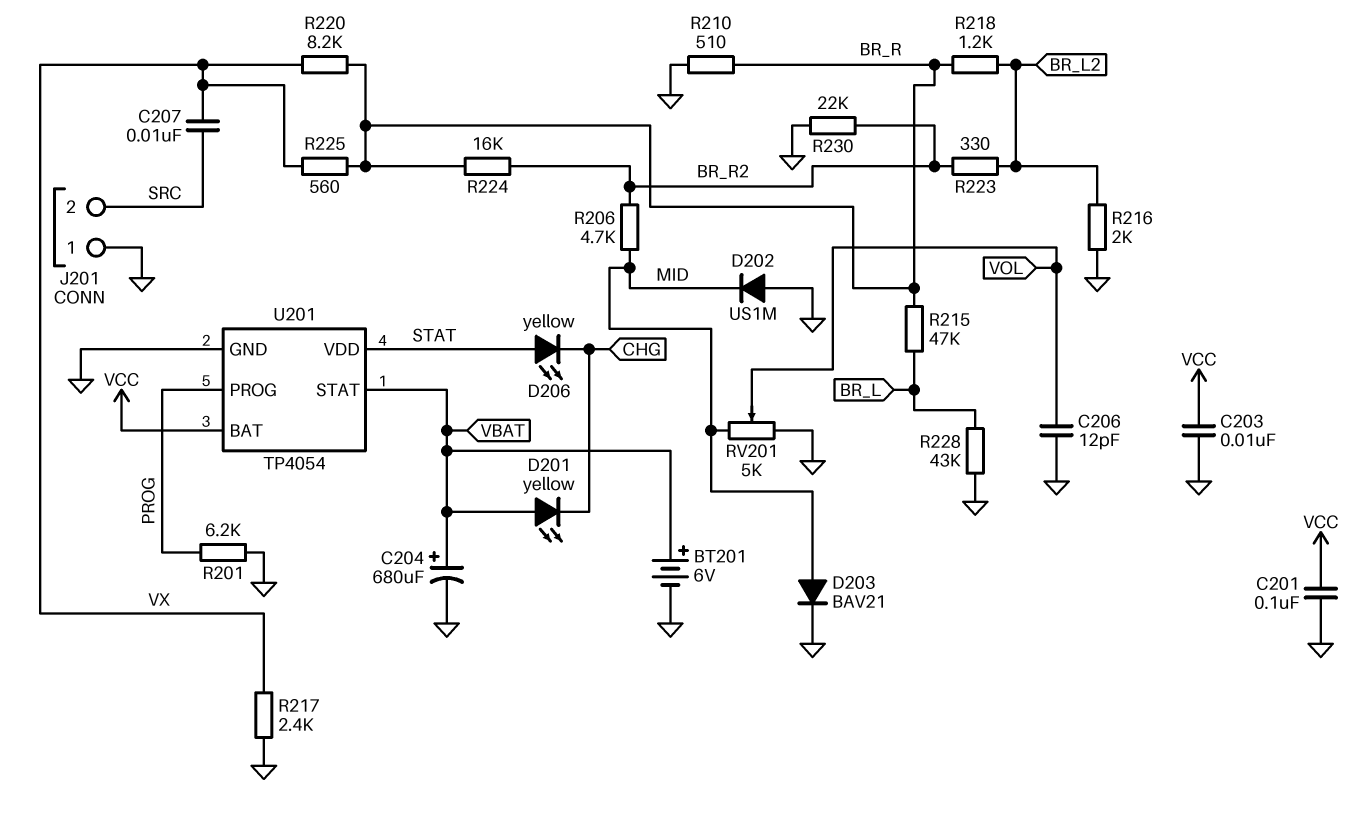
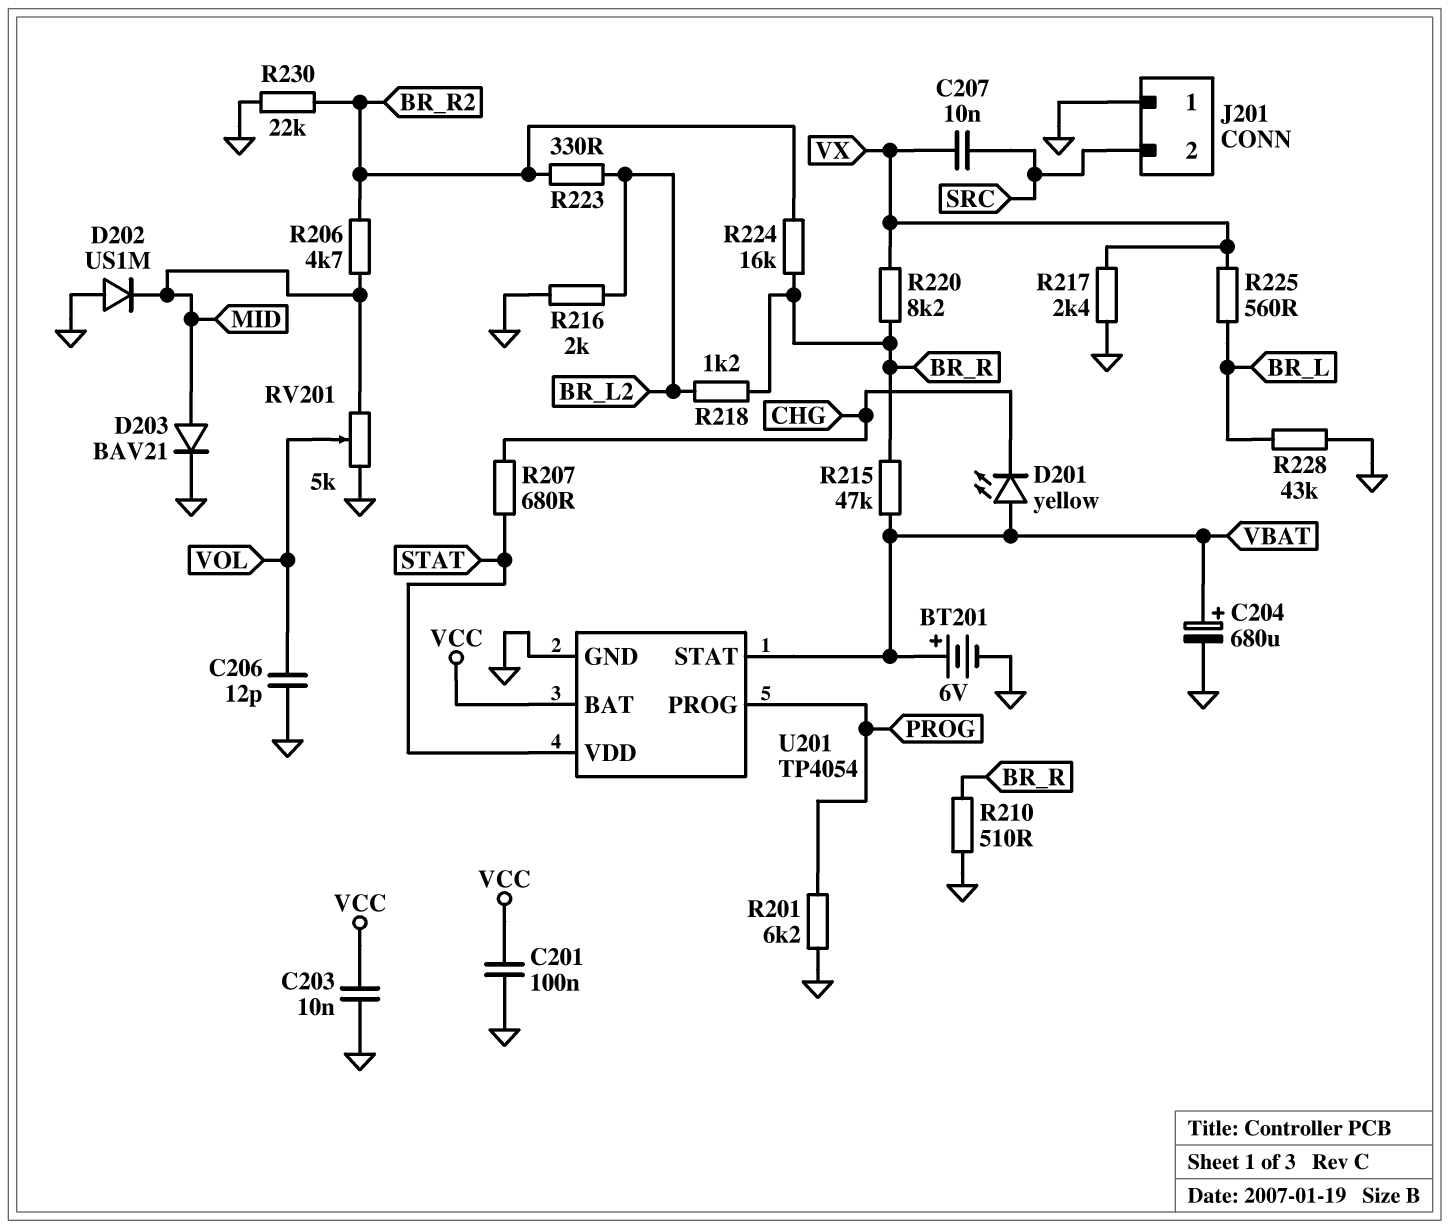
D206: LED yellow (A STAT, K CHG) -> none
R207: none -> 680 (CHG, STAT)
R215: 47k (BR_L, BR_R) -> 47k (BR_R, VBAT)
R225: 560 (BR_R, VX) -> 560 (BR_L, VX)

